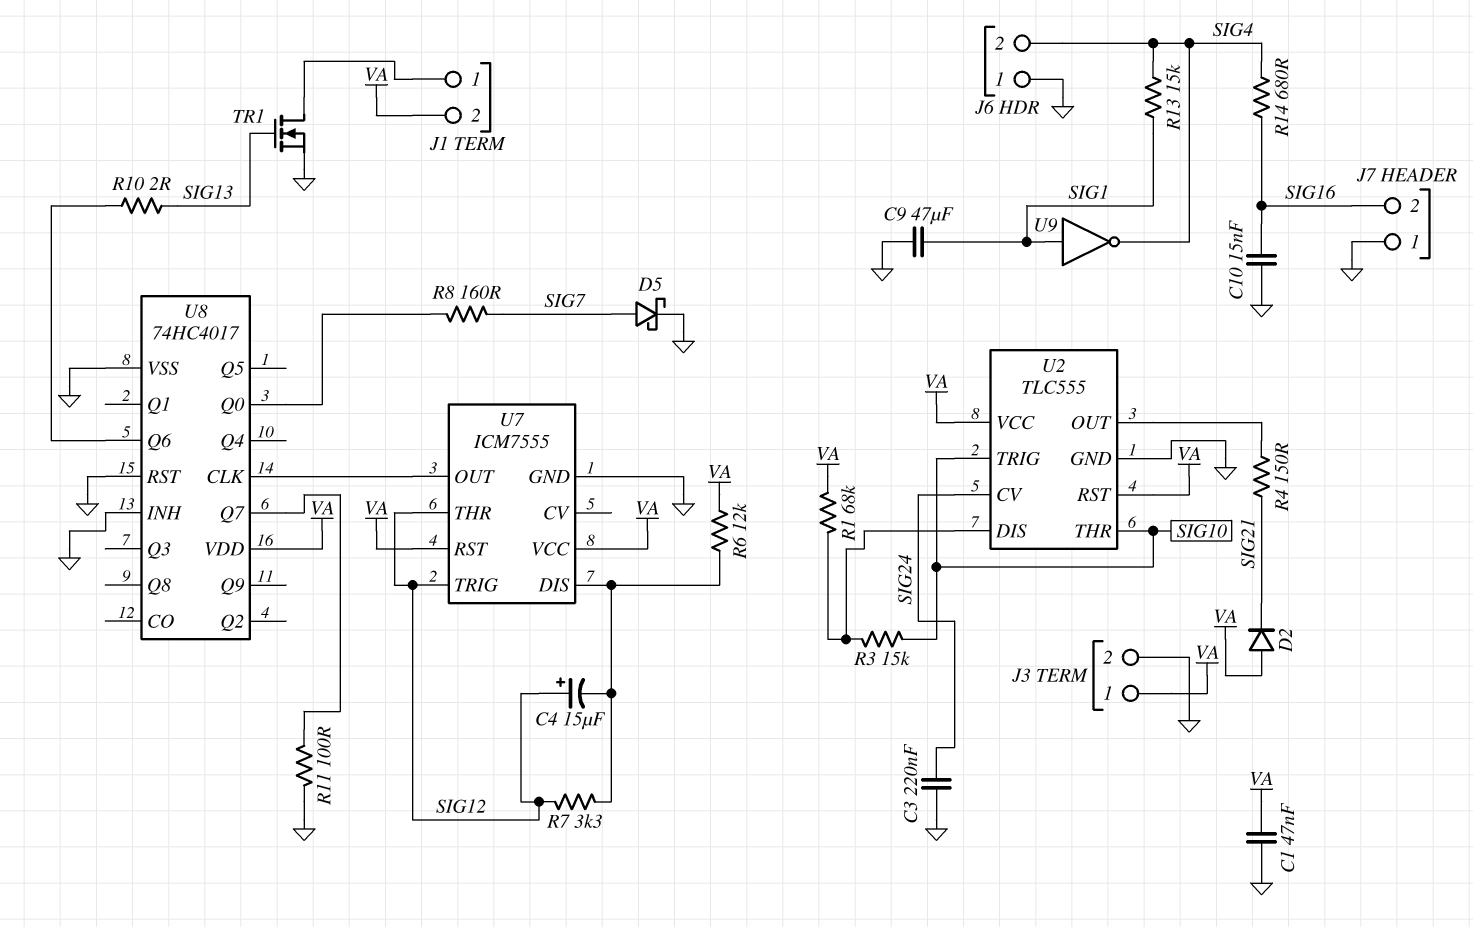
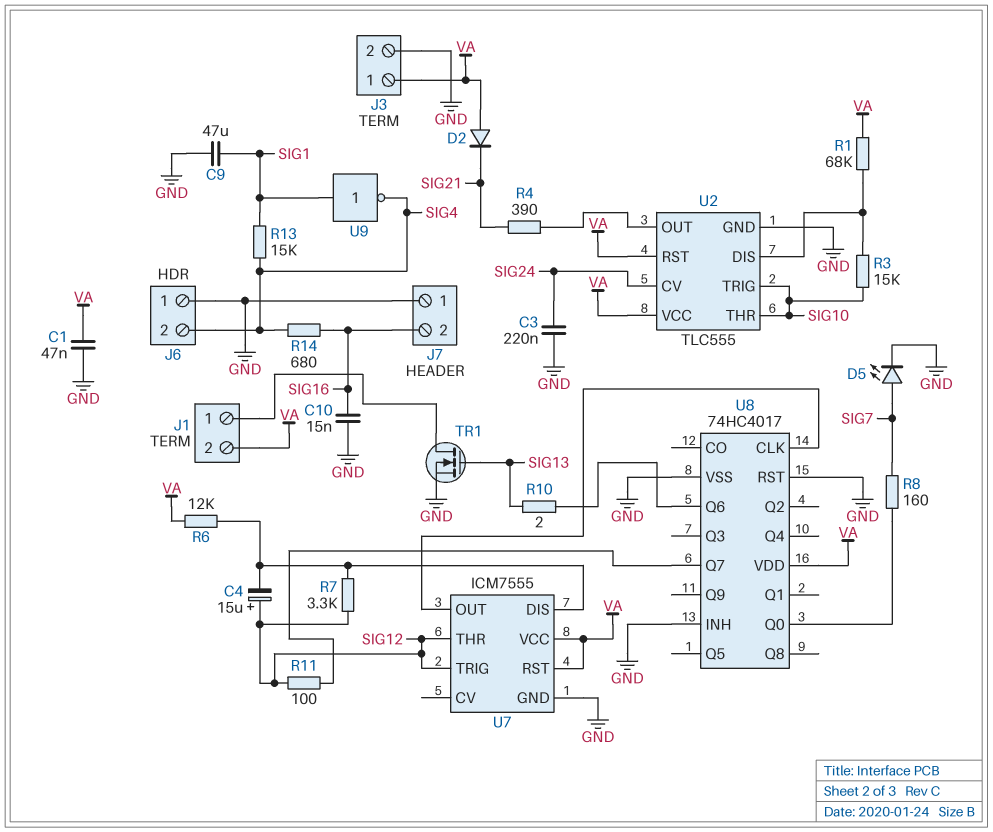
D5: schottky (A SIG7, K GND) -> LED (A SIG7, K GND)
R4: 150 (SIG21, U2/OUT) -> 390 (SIG21, U2/OUT)
R11: 100 (GND, U8/Q7) -> 100 (SIG12, U8/Q7)

